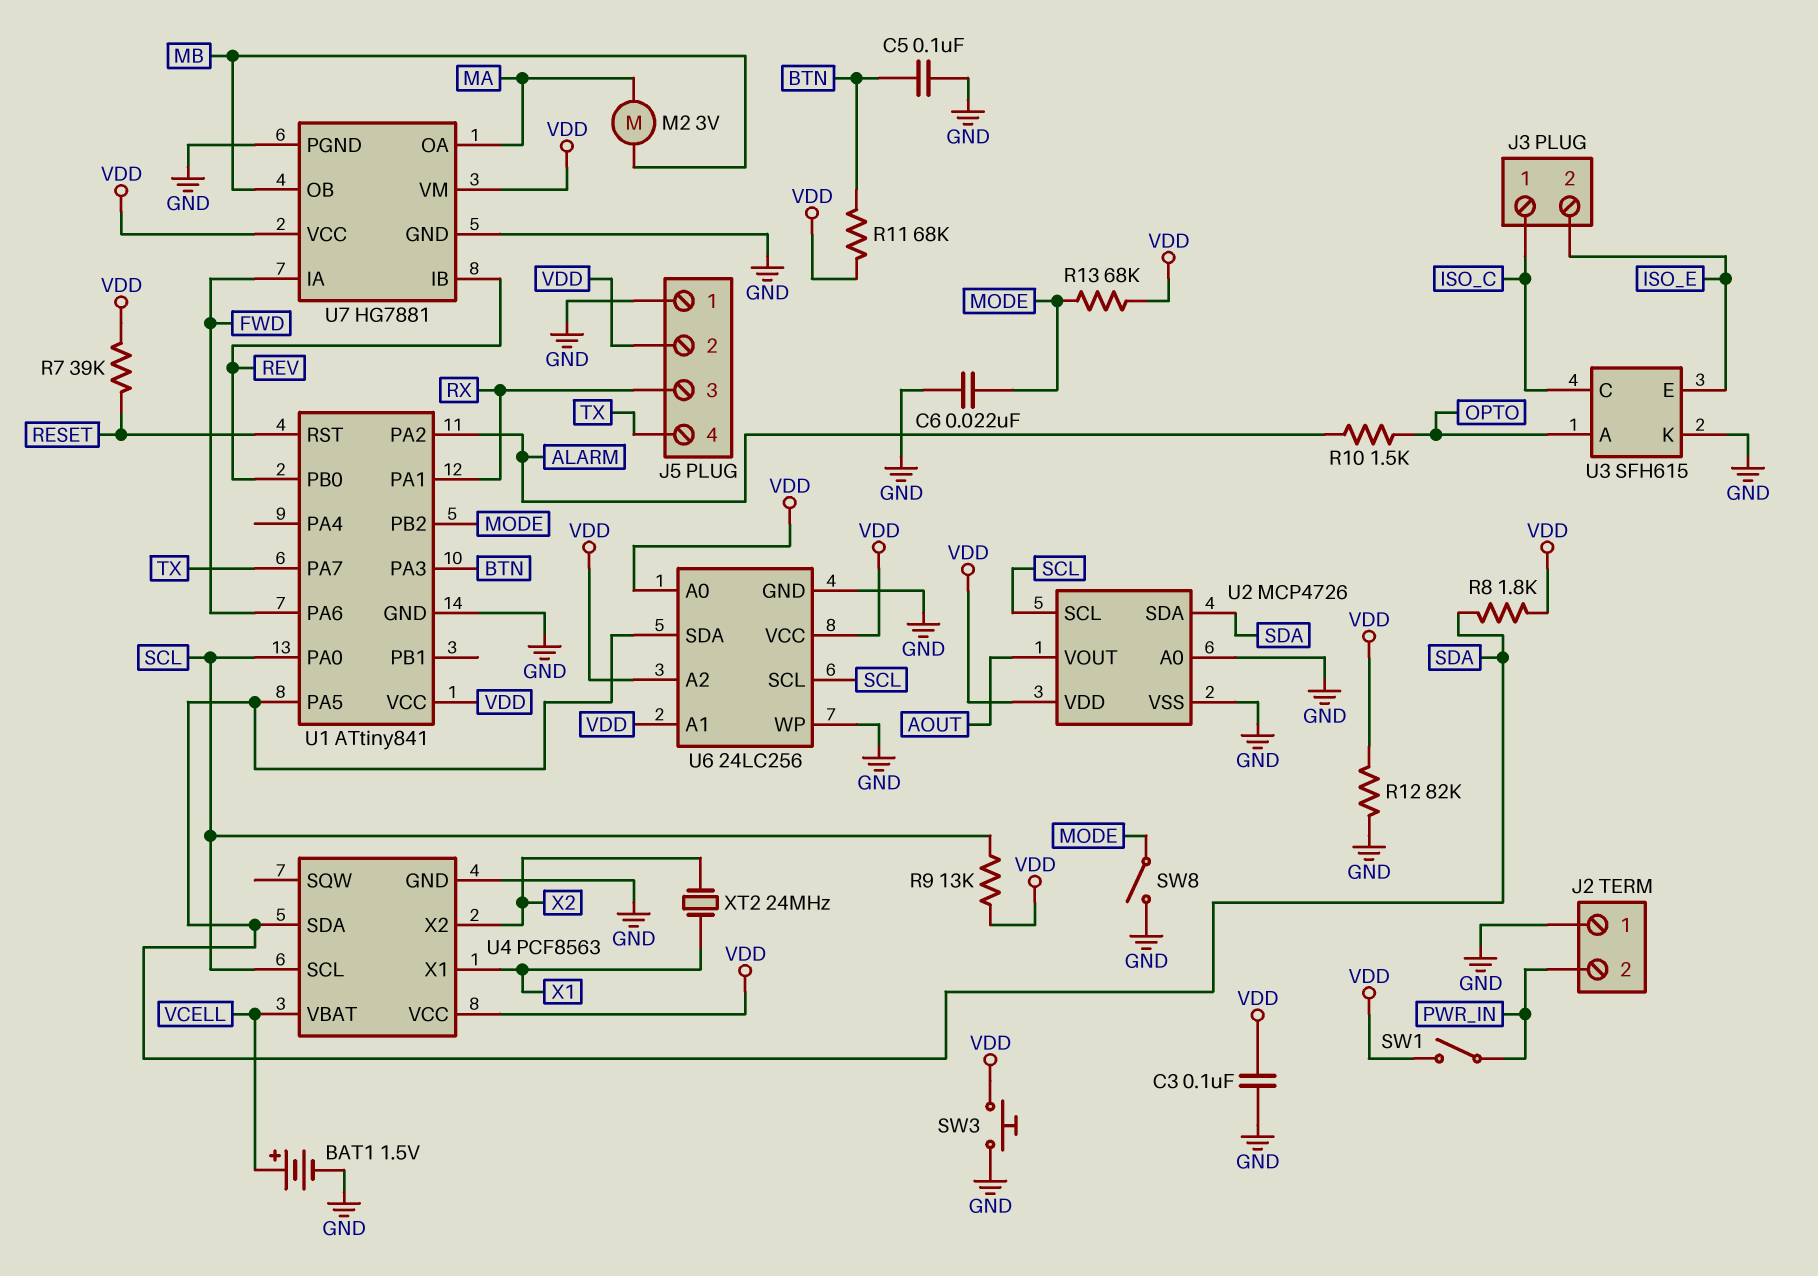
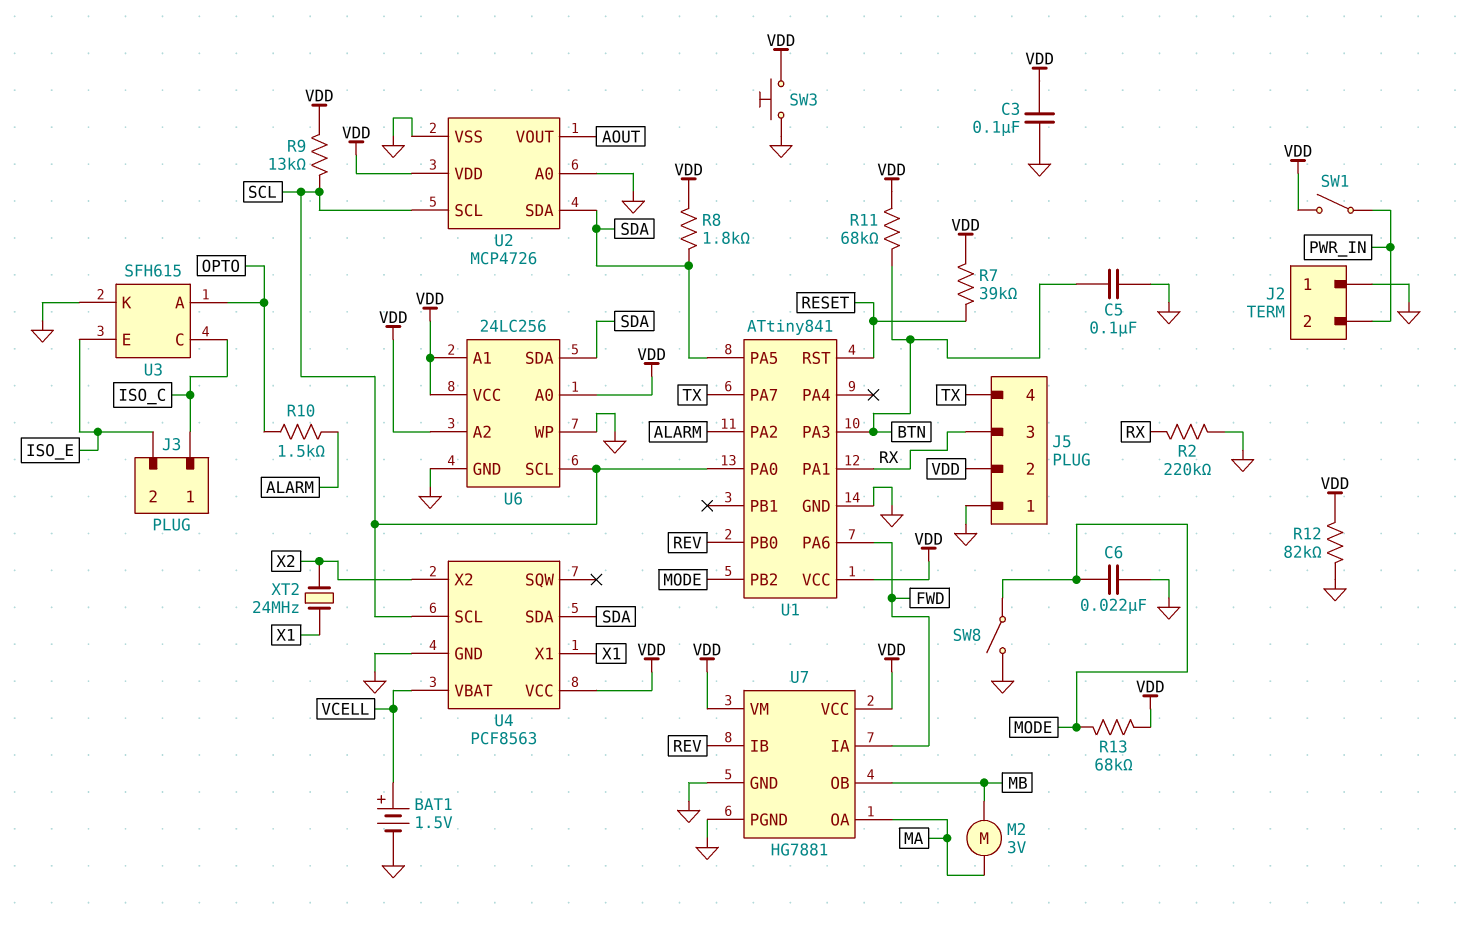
R2: none -> 220k (GND, RX)

